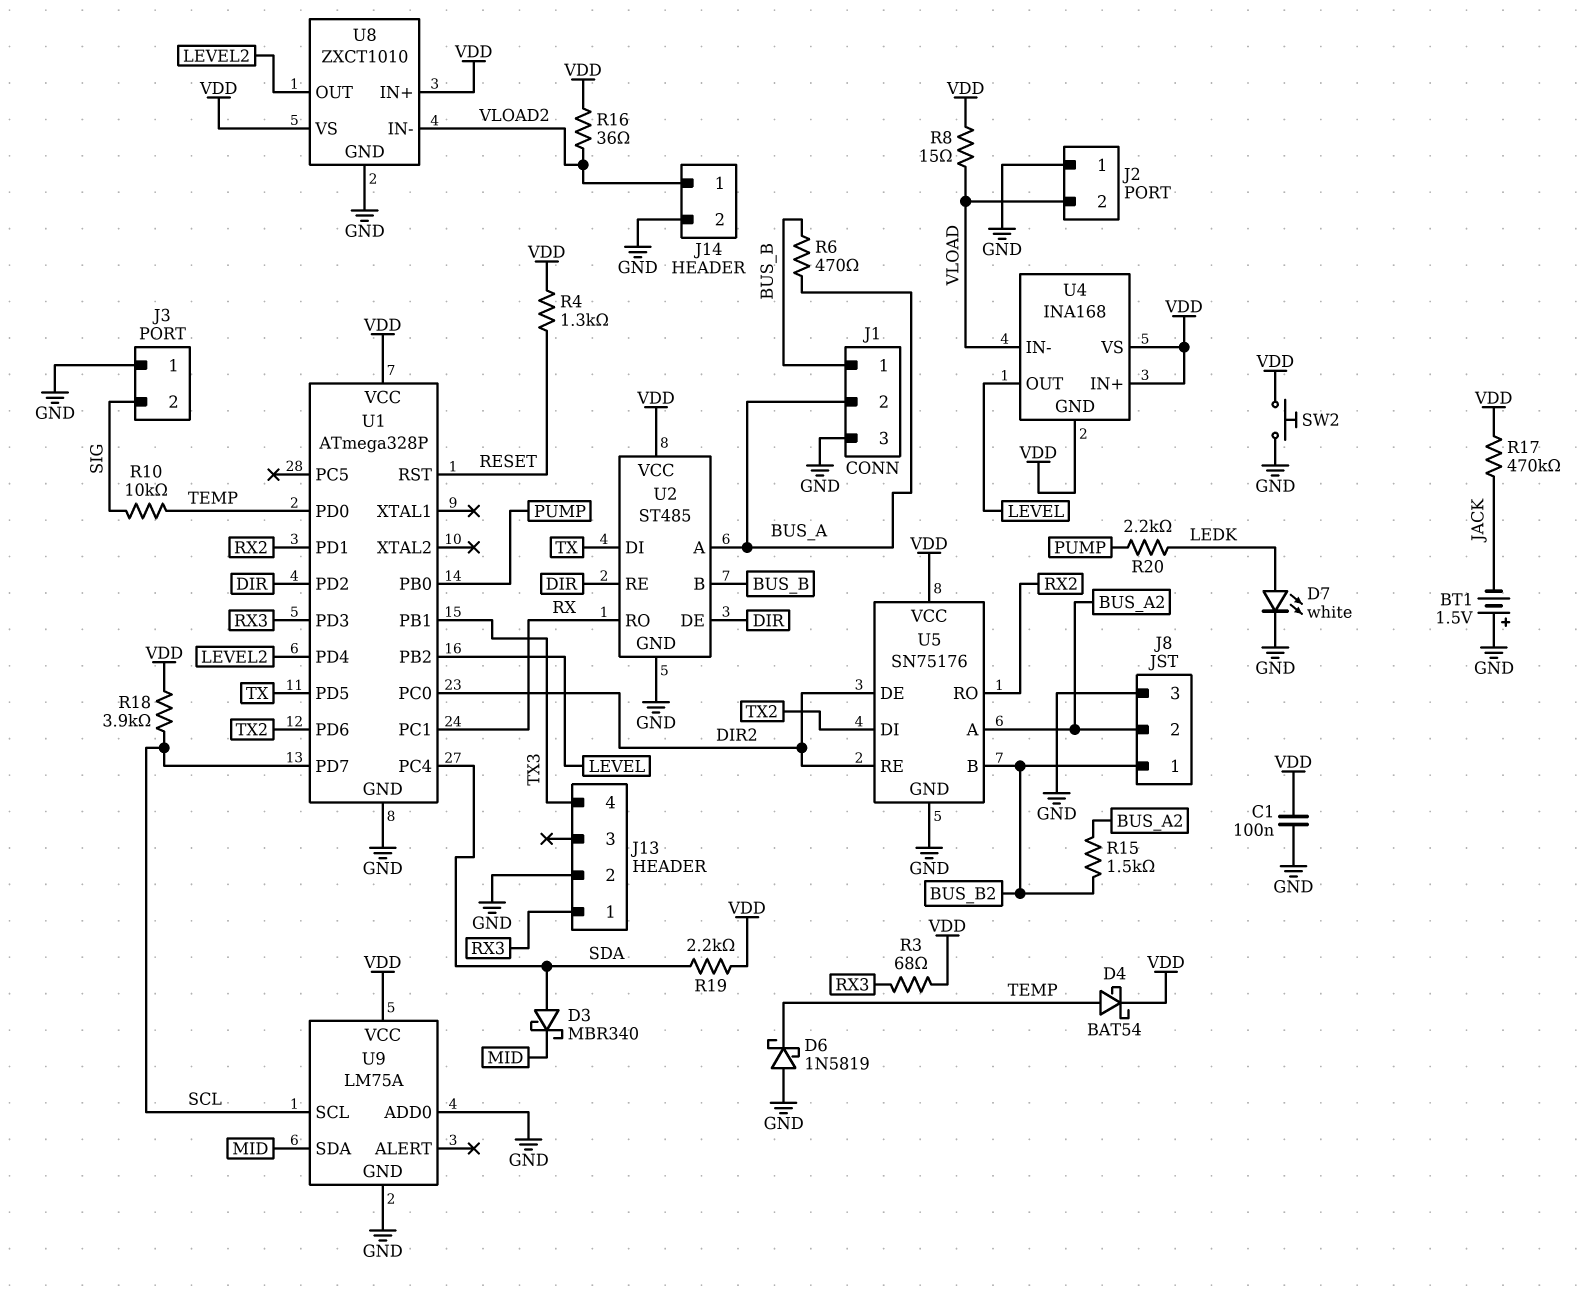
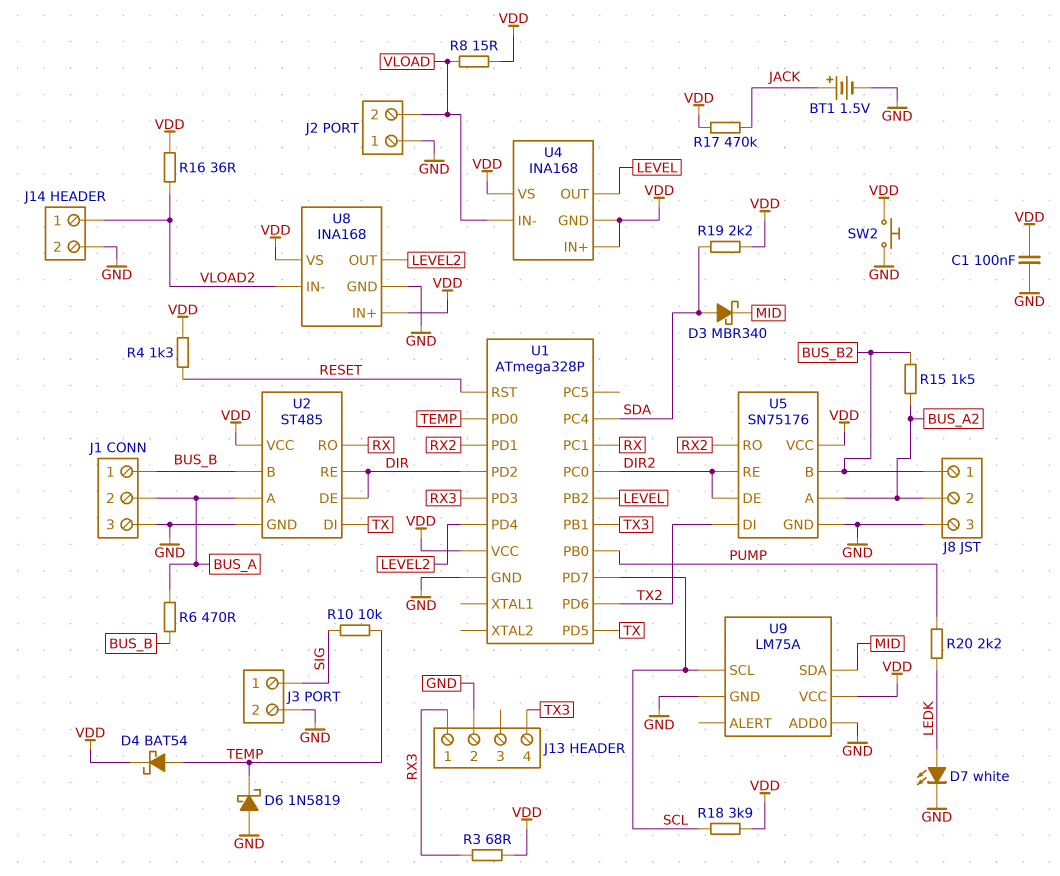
BT1: 1.5V (plus GND, minus JACK) -> 1.5V (plus JACK, minus GND)
J3 pin 1: GND -> SIG
J3 pin 2: SIG -> GND
U8: ZXCT1010 -> INA168

